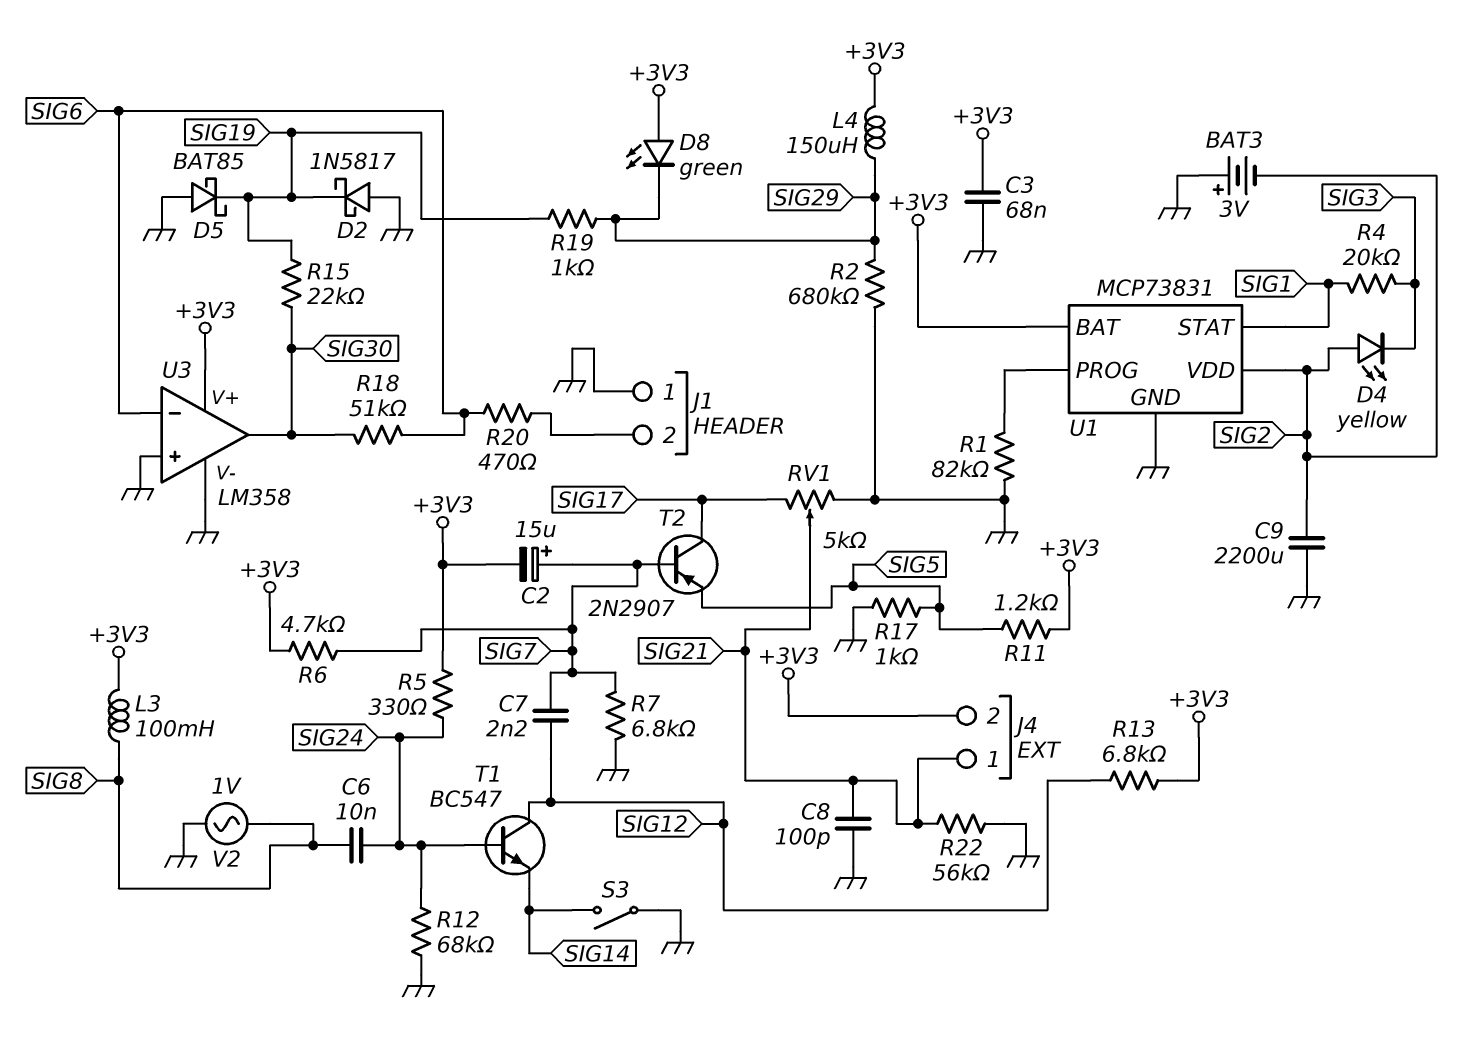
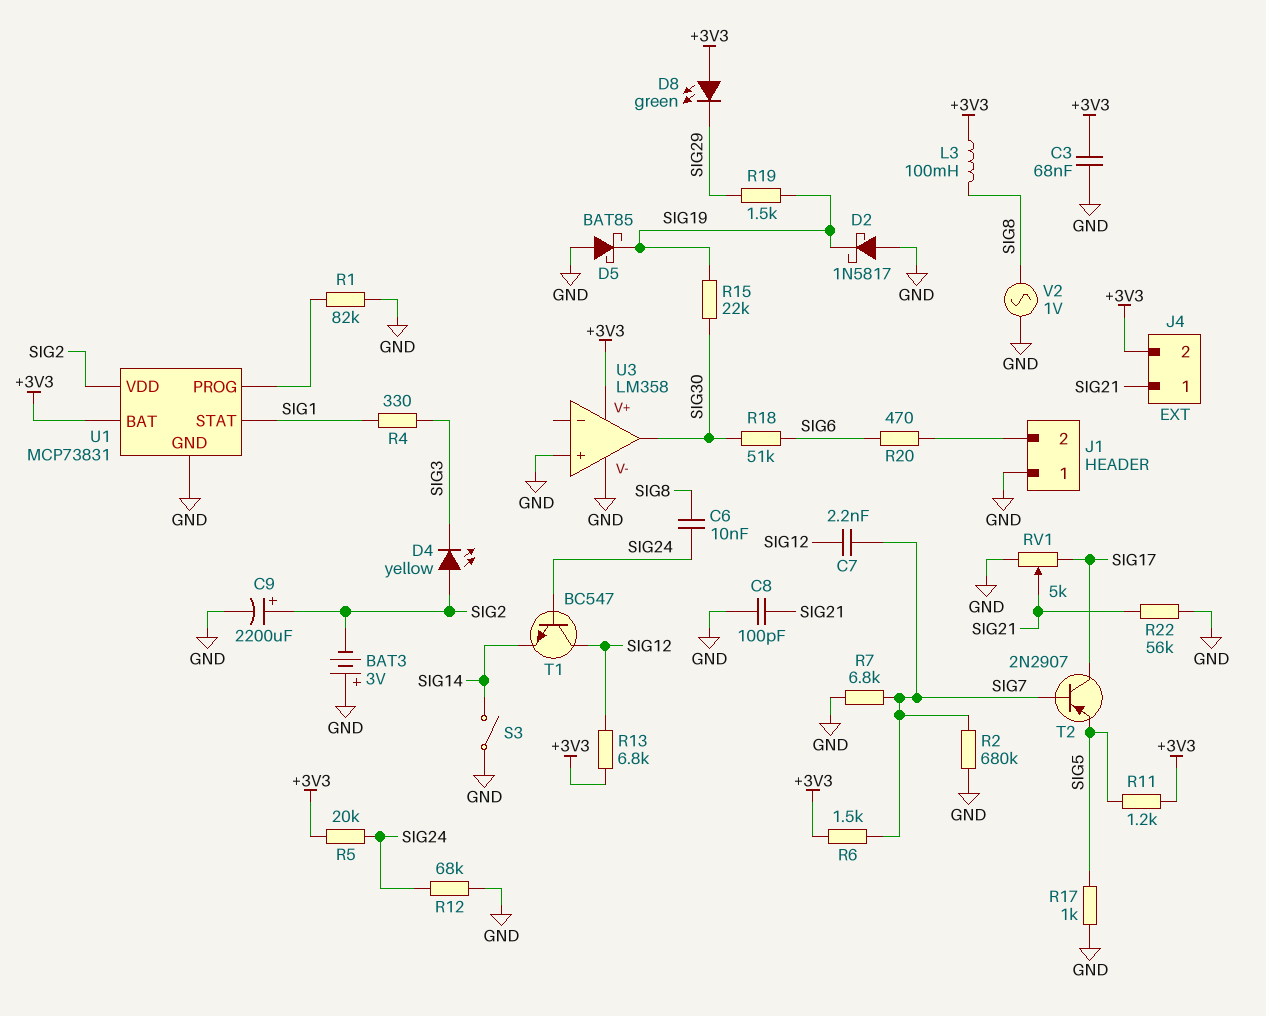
C2: 15uF (plus SIG7, minus +3V3) -> none
C9: 2200uF (GND, SIG2) -> 2200uF (plus SIG2, minus GND)
L4: 150uH (+3V3, SIG29) -> none
R2: 680k (GND, SIG29) -> 680k (GND, SIG7)
R4: 20k (SIG1, SIG3) -> 330 (SIG1, SIG3)
R5: 330 (+3V3, SIG24) -> 20k (+3V3, SIG24)
R6: 4.7k (+3V3, SIG7) -> 1.5k (+3V3, SIG7)
R19: 1k (SIG19, SIG29) -> 1.5k (SIG19, SIG29)
U3 pin in-: SIG6 -> none

